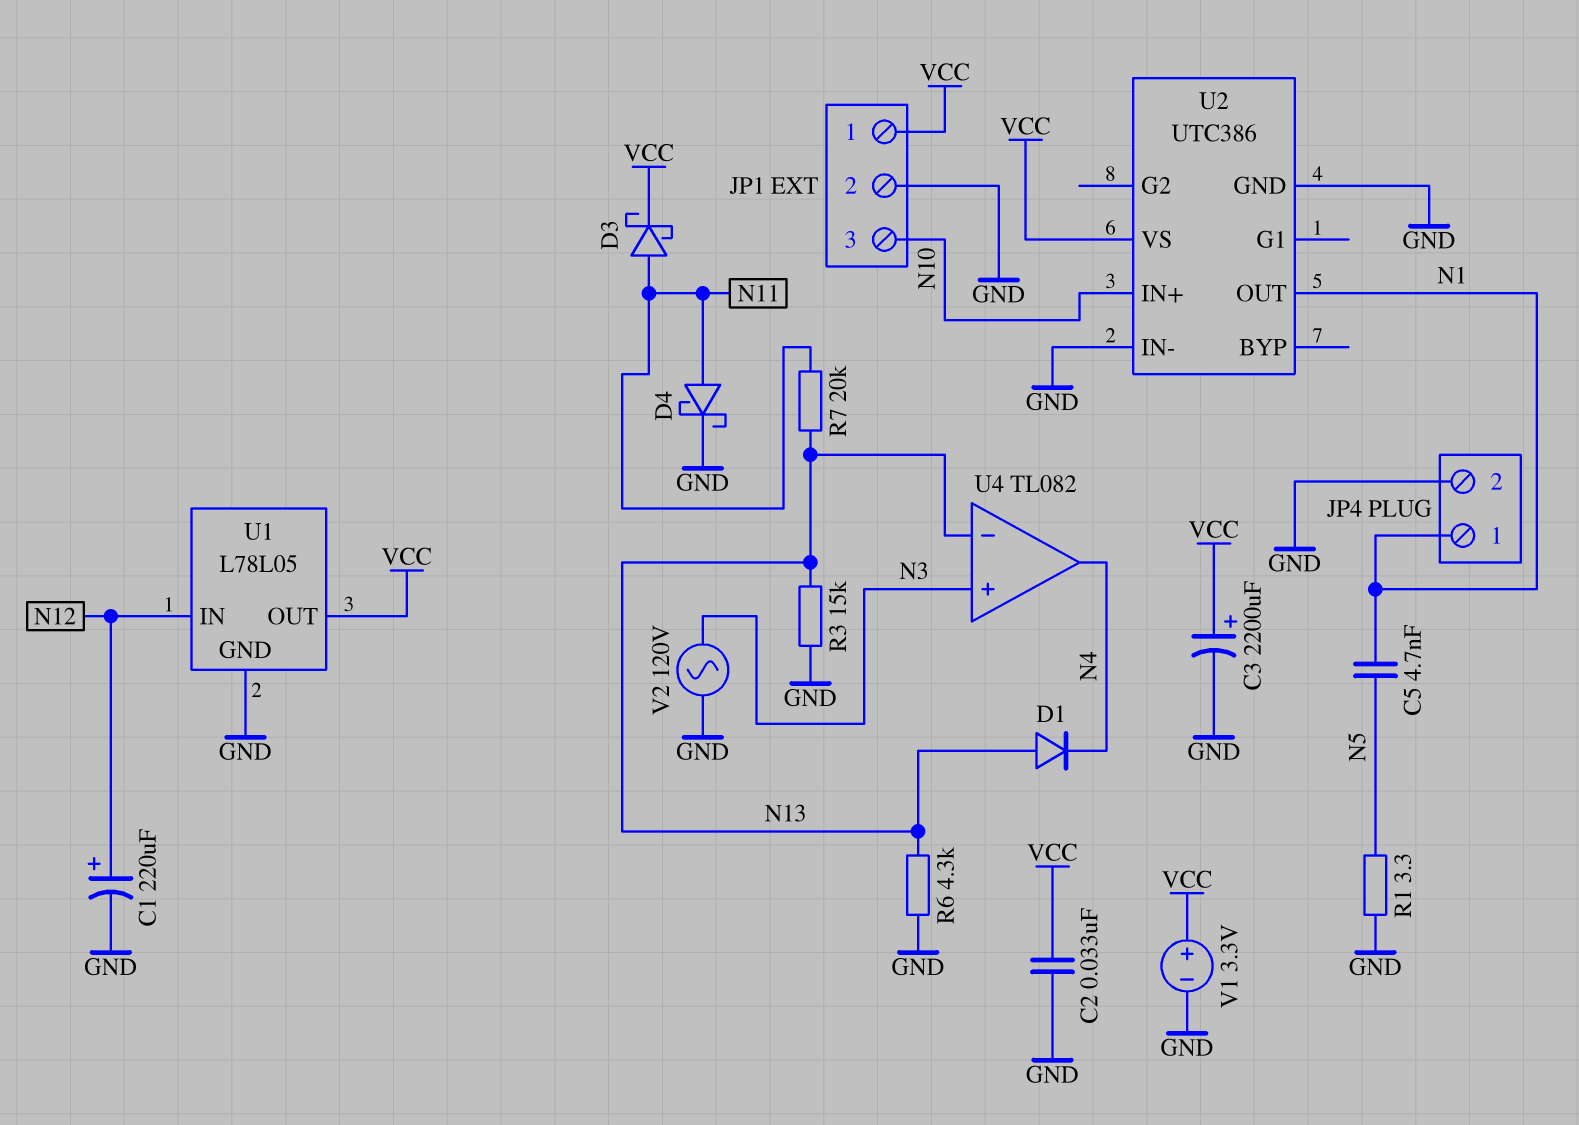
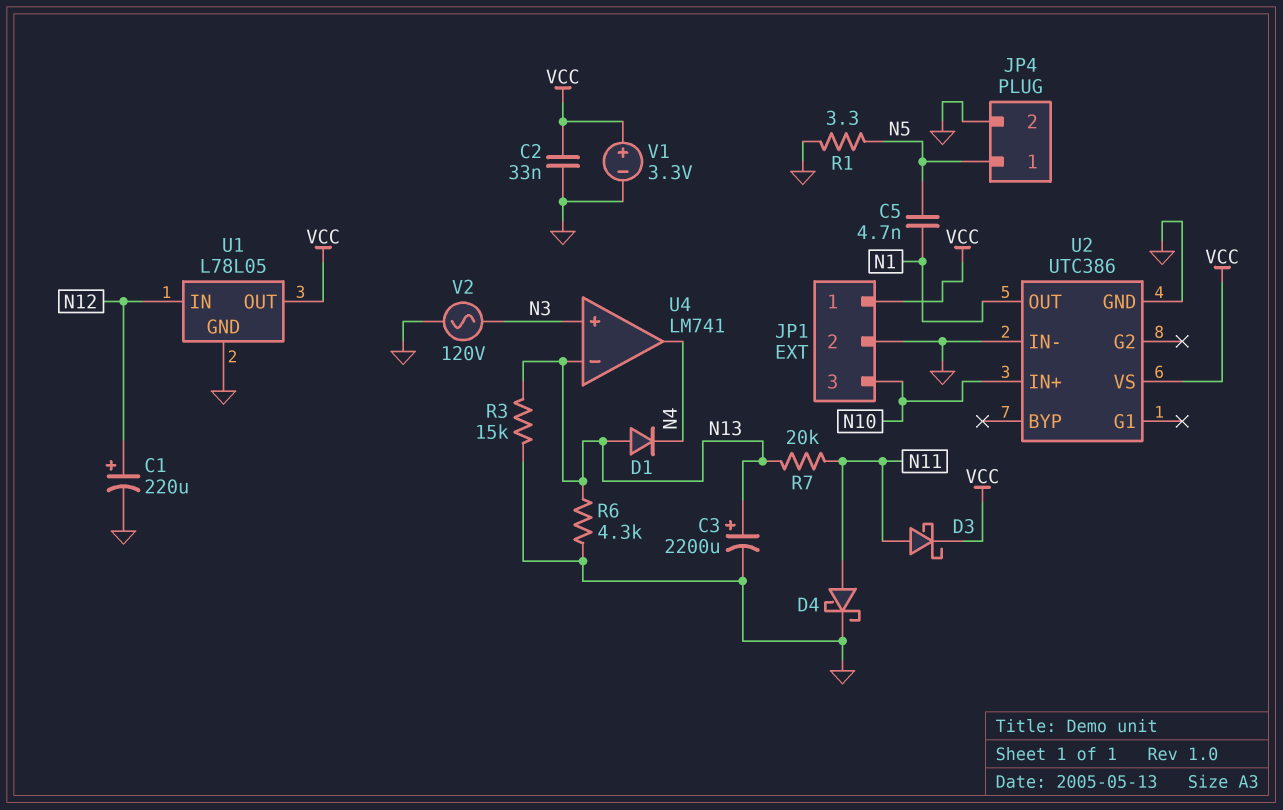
C3: 2200uF (plus VCC, minus GND) -> 2200uF (plus N13, minus GND)
JP4 pin 1: N1 -> N5
U4: TL082 -> LM741

